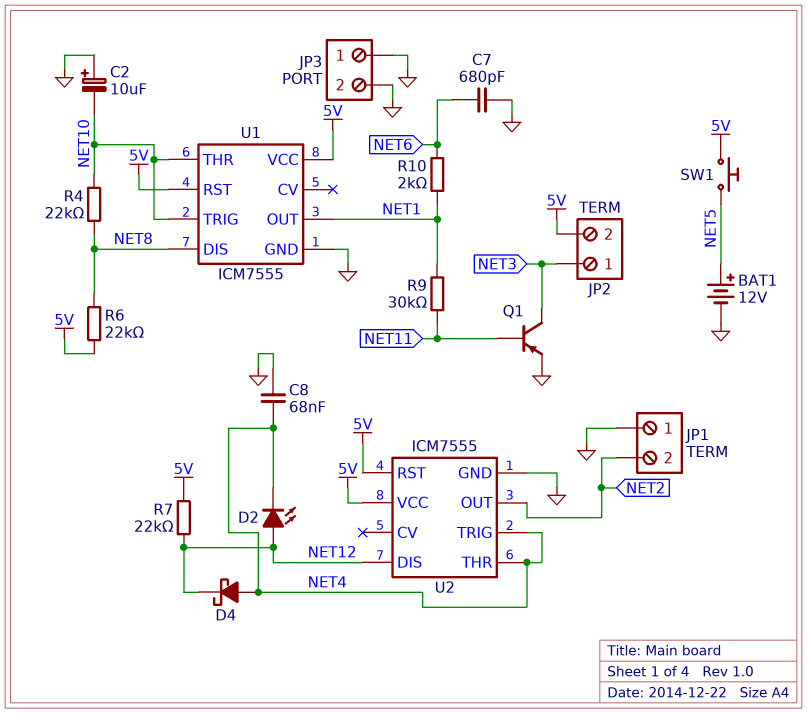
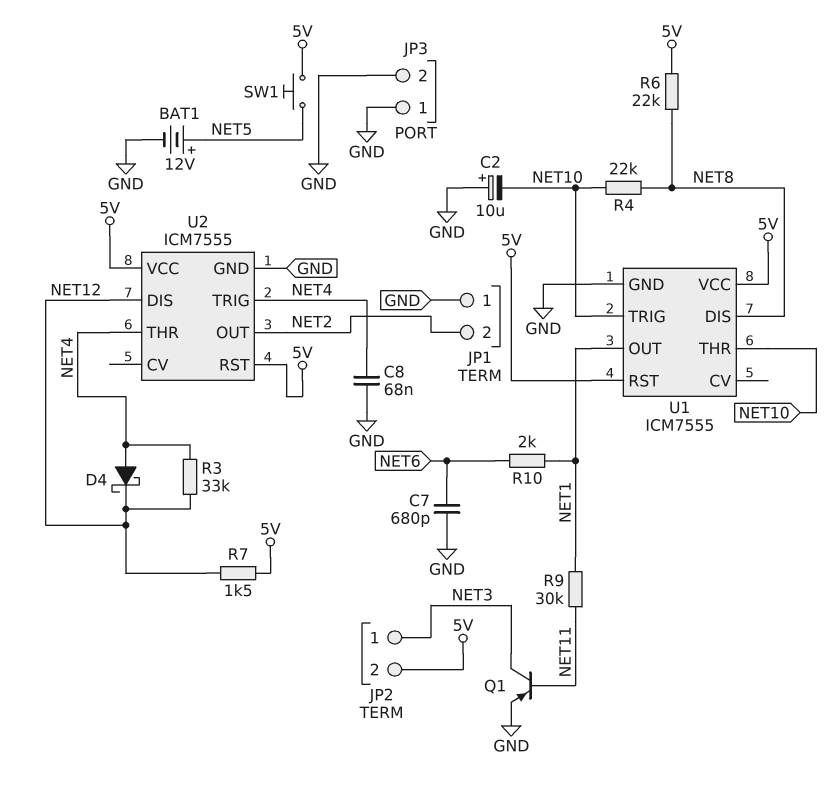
D2: LED (A NET12, K NET4) -> none
R3: none -> 33k (NET4, NET12)
R7: 22k (5V, NET12) -> 1.5k (5V, NET12)

